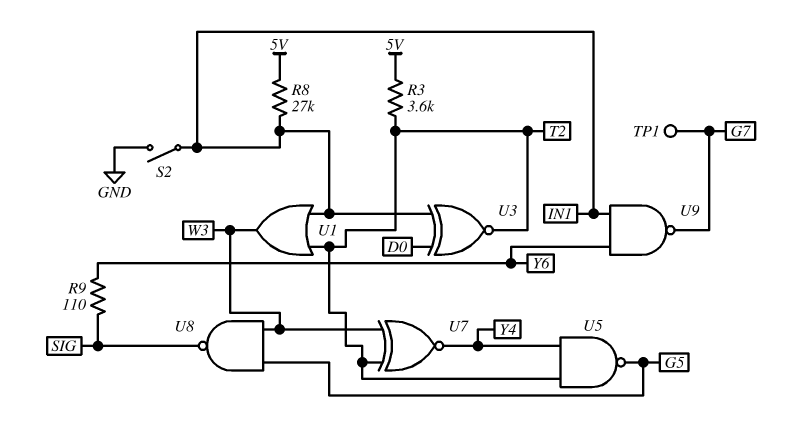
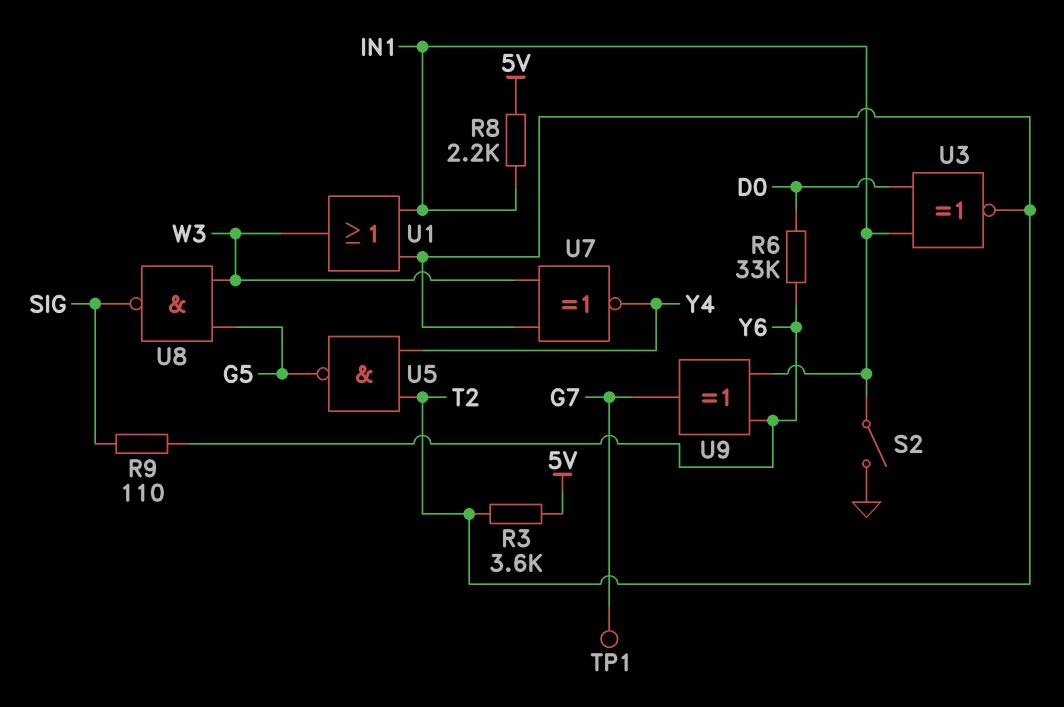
R6: none -> 33k (D0, Y6)
R8: 27k (5V, IN1) -> 2.2k (5V, IN1)
U9: NAND (in IN1, in Y6, out G7) -> XOR (in IN1, in Y6, out G7)

